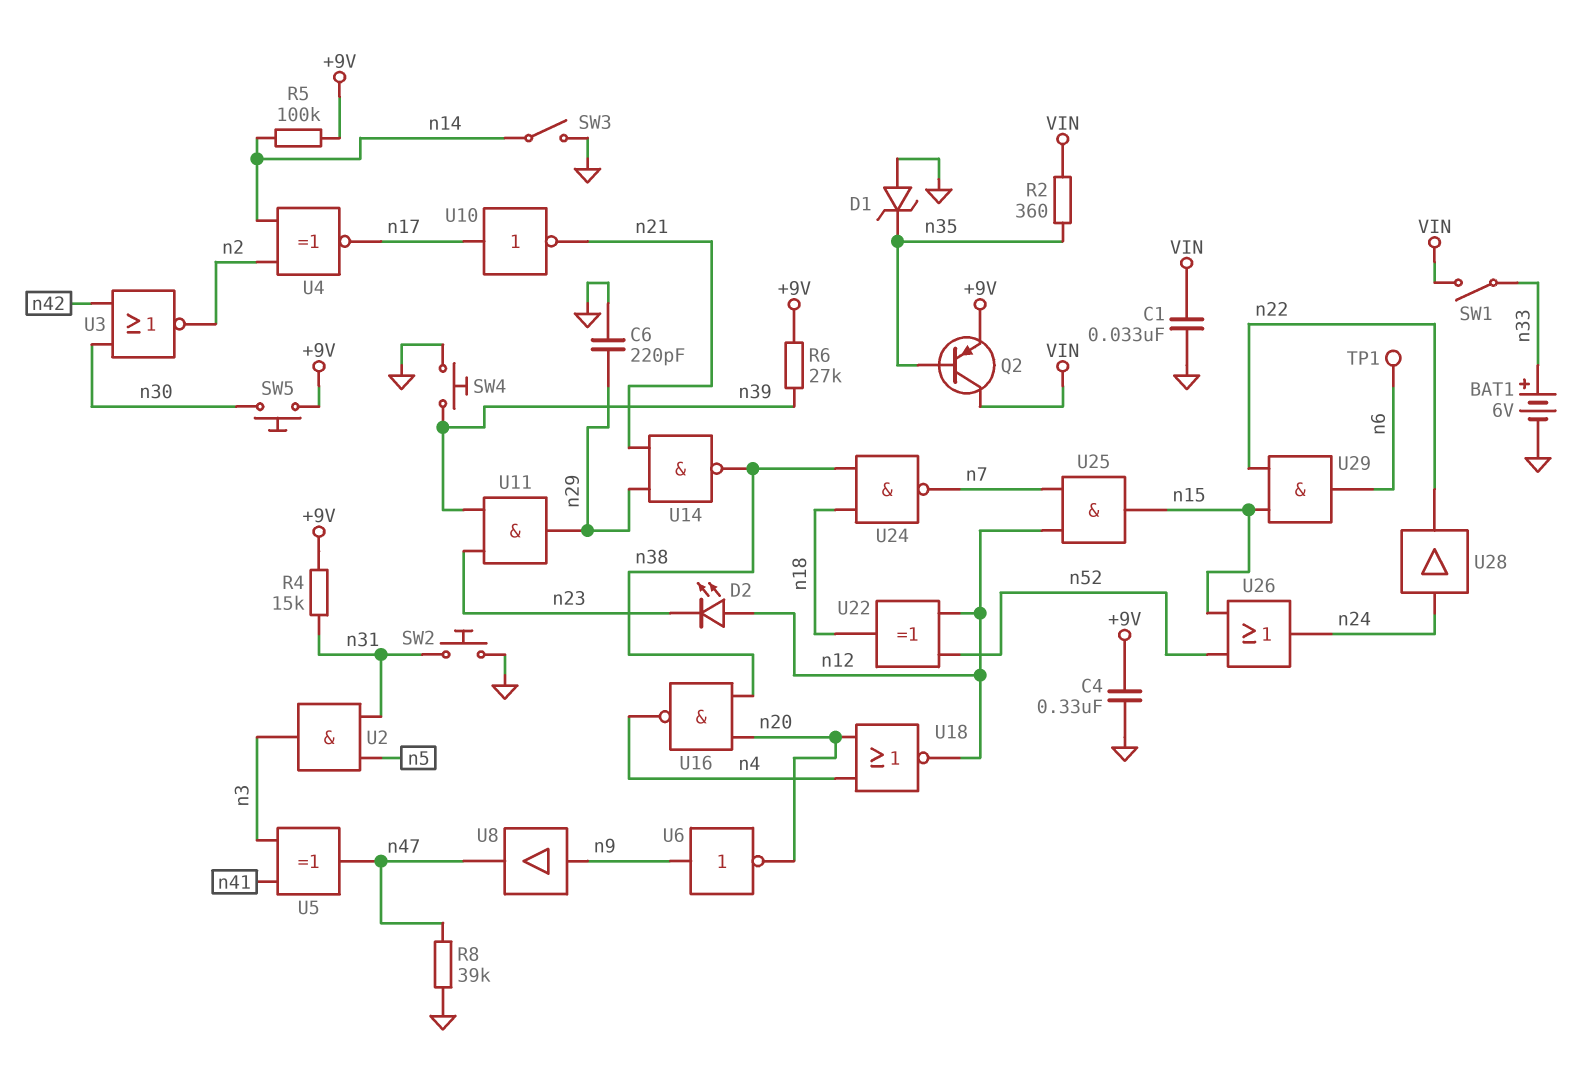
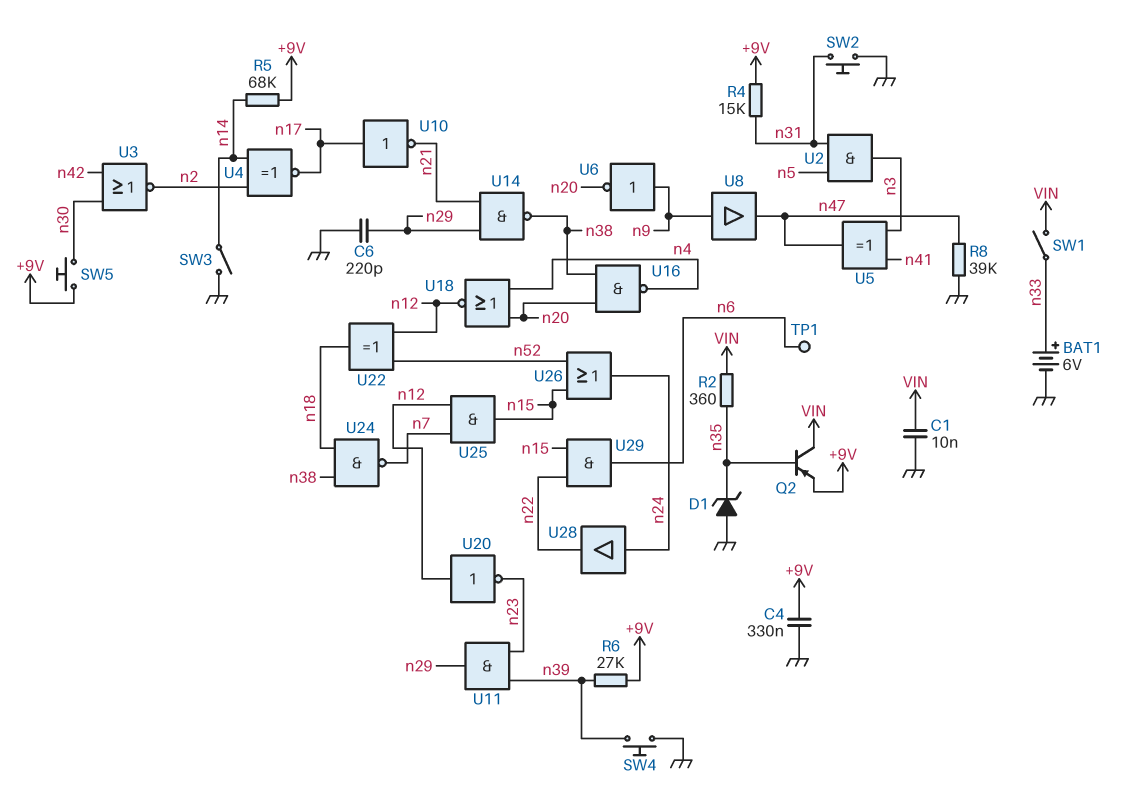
C1: 33nF (GND, VIN) -> 10nF (GND, VIN)
D2: LED (A n12, K n23) -> none
R5: 100k (+9V, n14) -> 68k (+9V, n14)
U20: none -> NOT (in n12, out n23)

